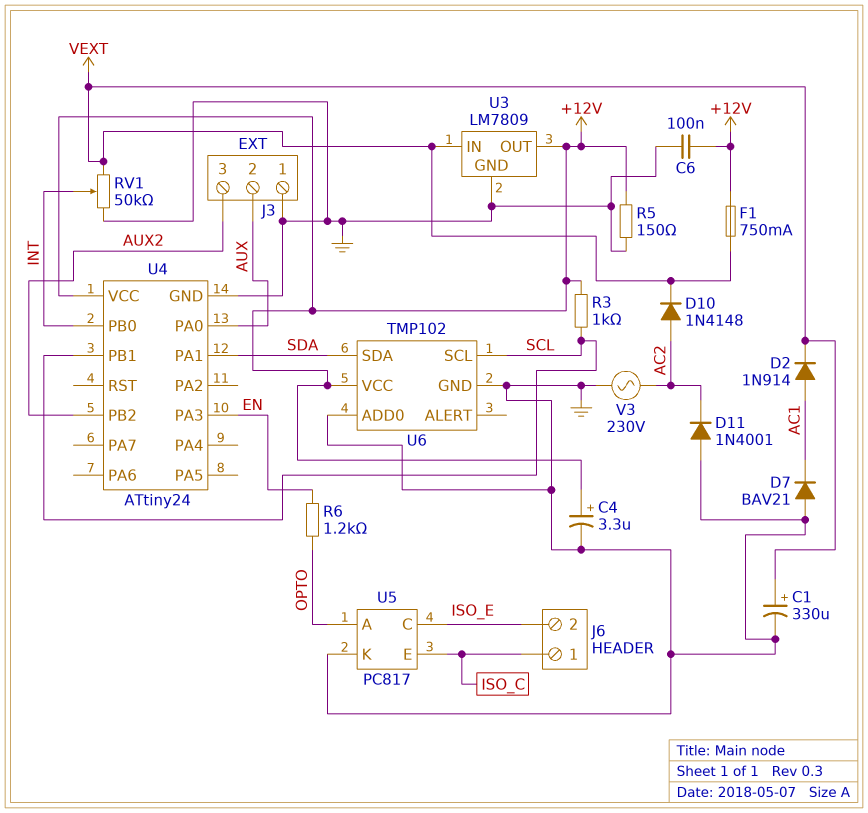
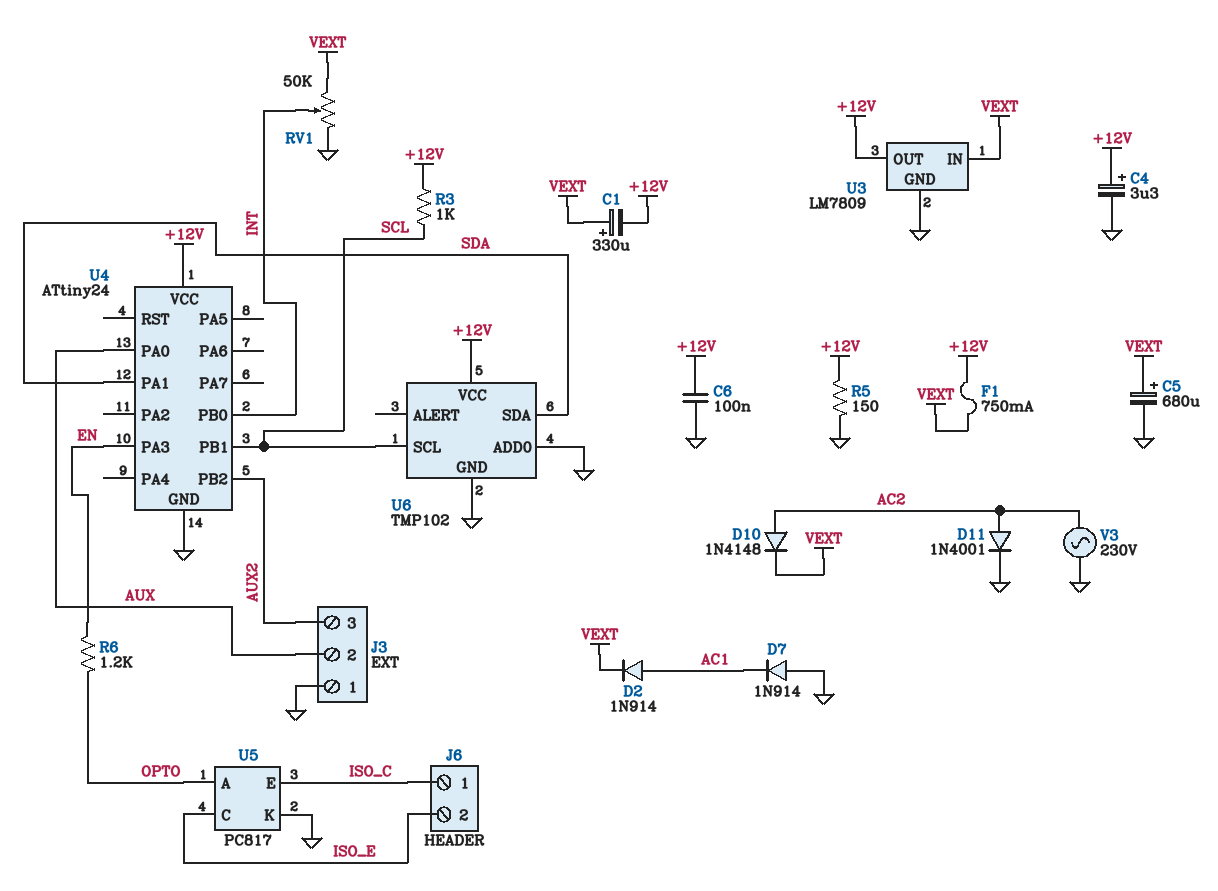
C1: 330uF (plus VEXT, minus GND) -> 330uF (plus VEXT, minus +12V)
C5: none -> 680uF (plus VEXT, minus GND)
D7: diode BAV21 (A GND, K AC1) -> diode 1N914 (A GND, K AC1)
D11: diode 1N4001 (A GND, K AC2) -> diode 1N4001 (A AC2, K GND)

